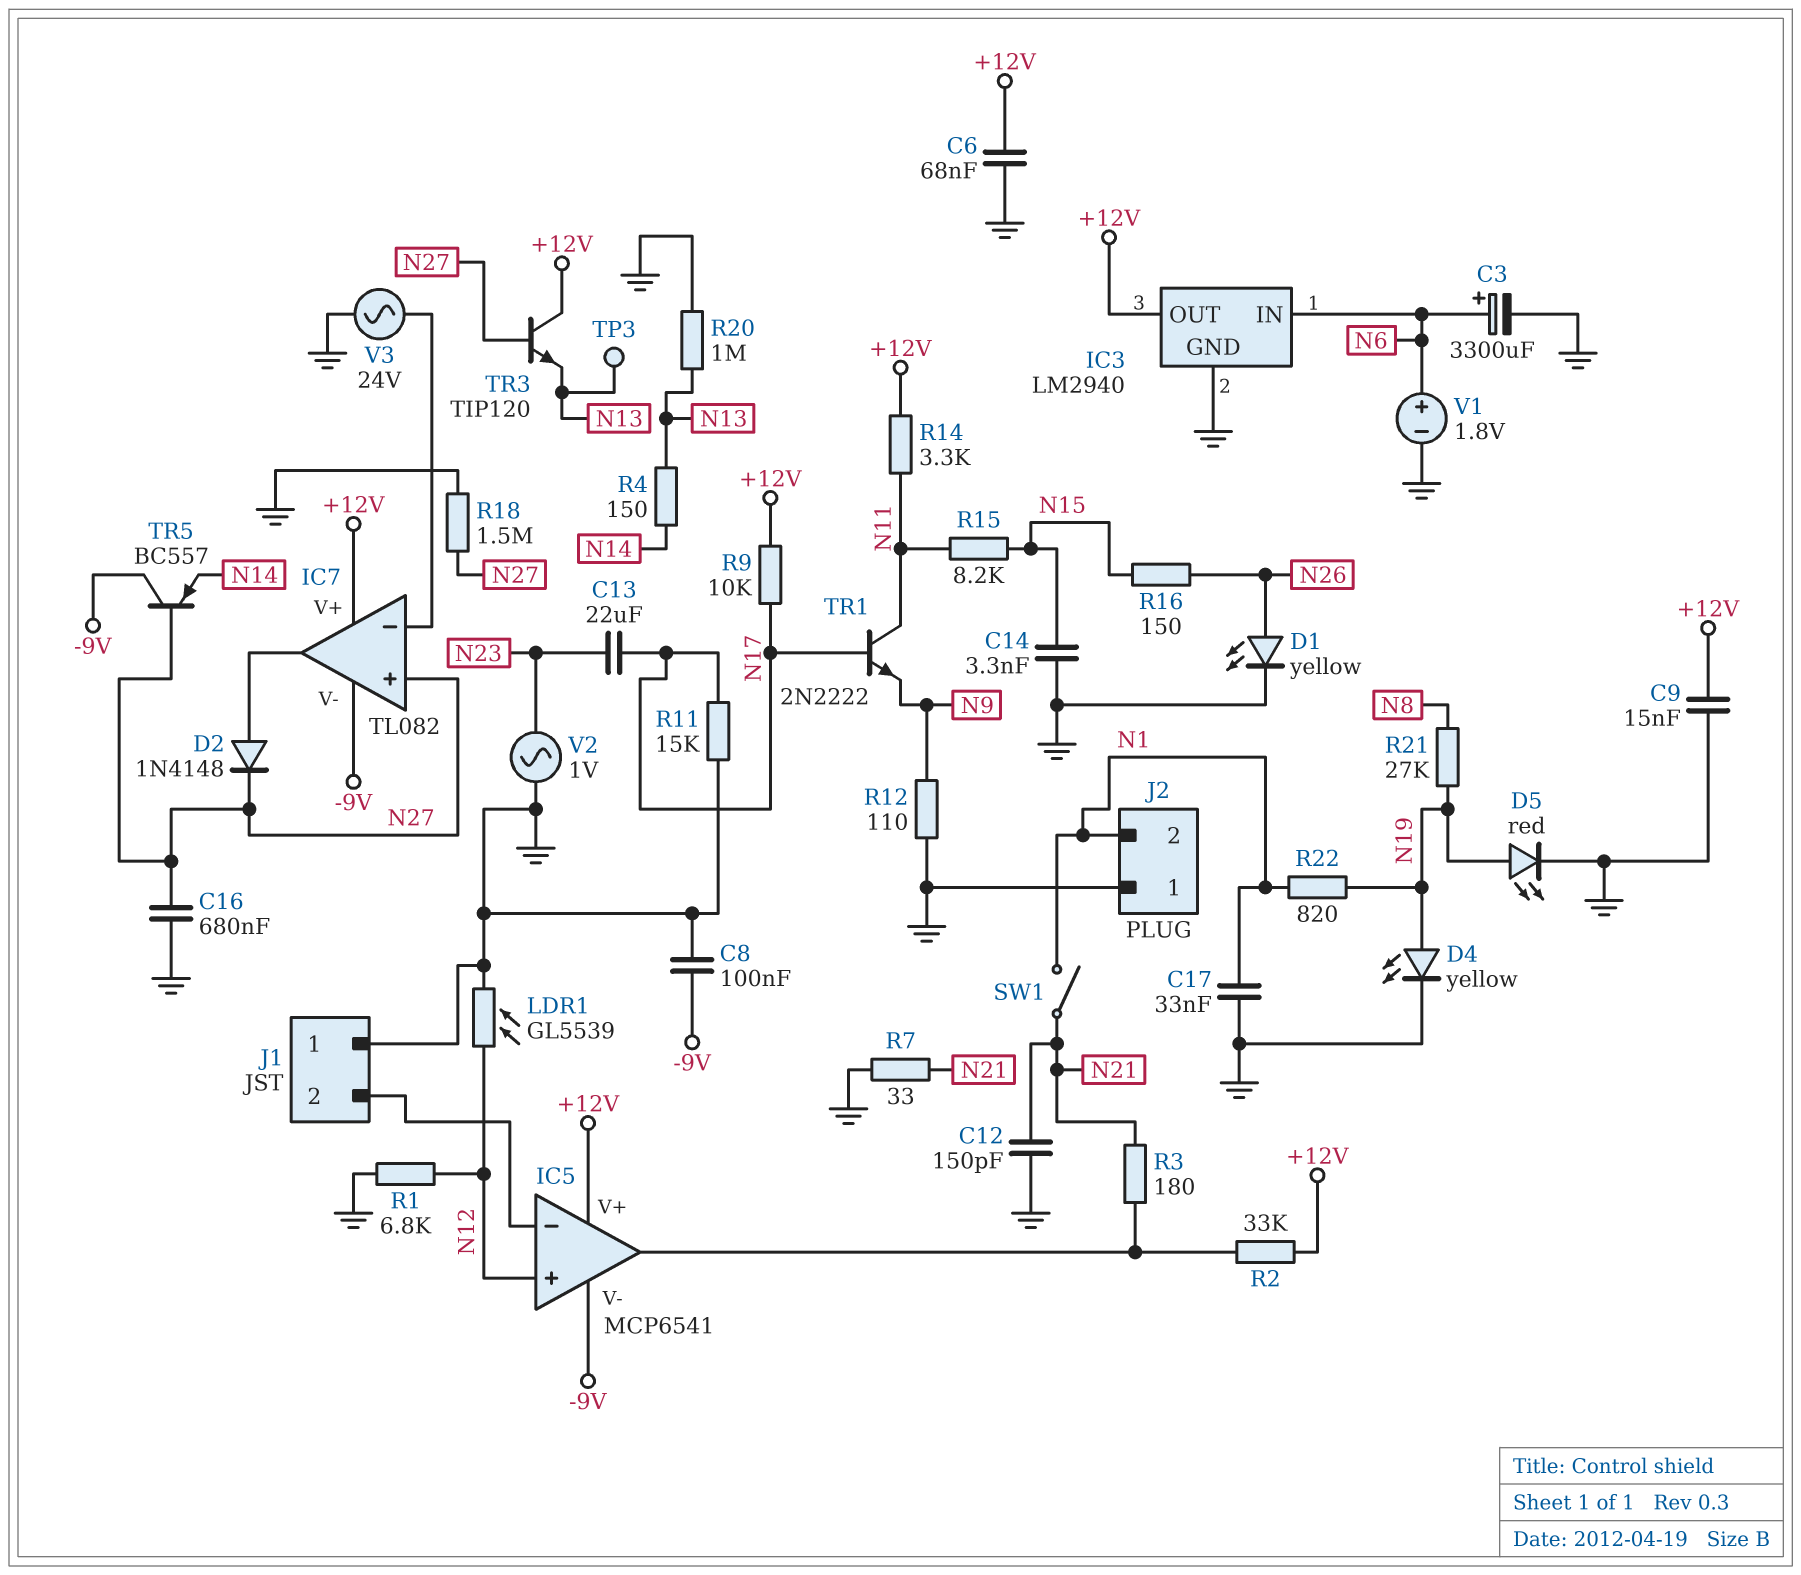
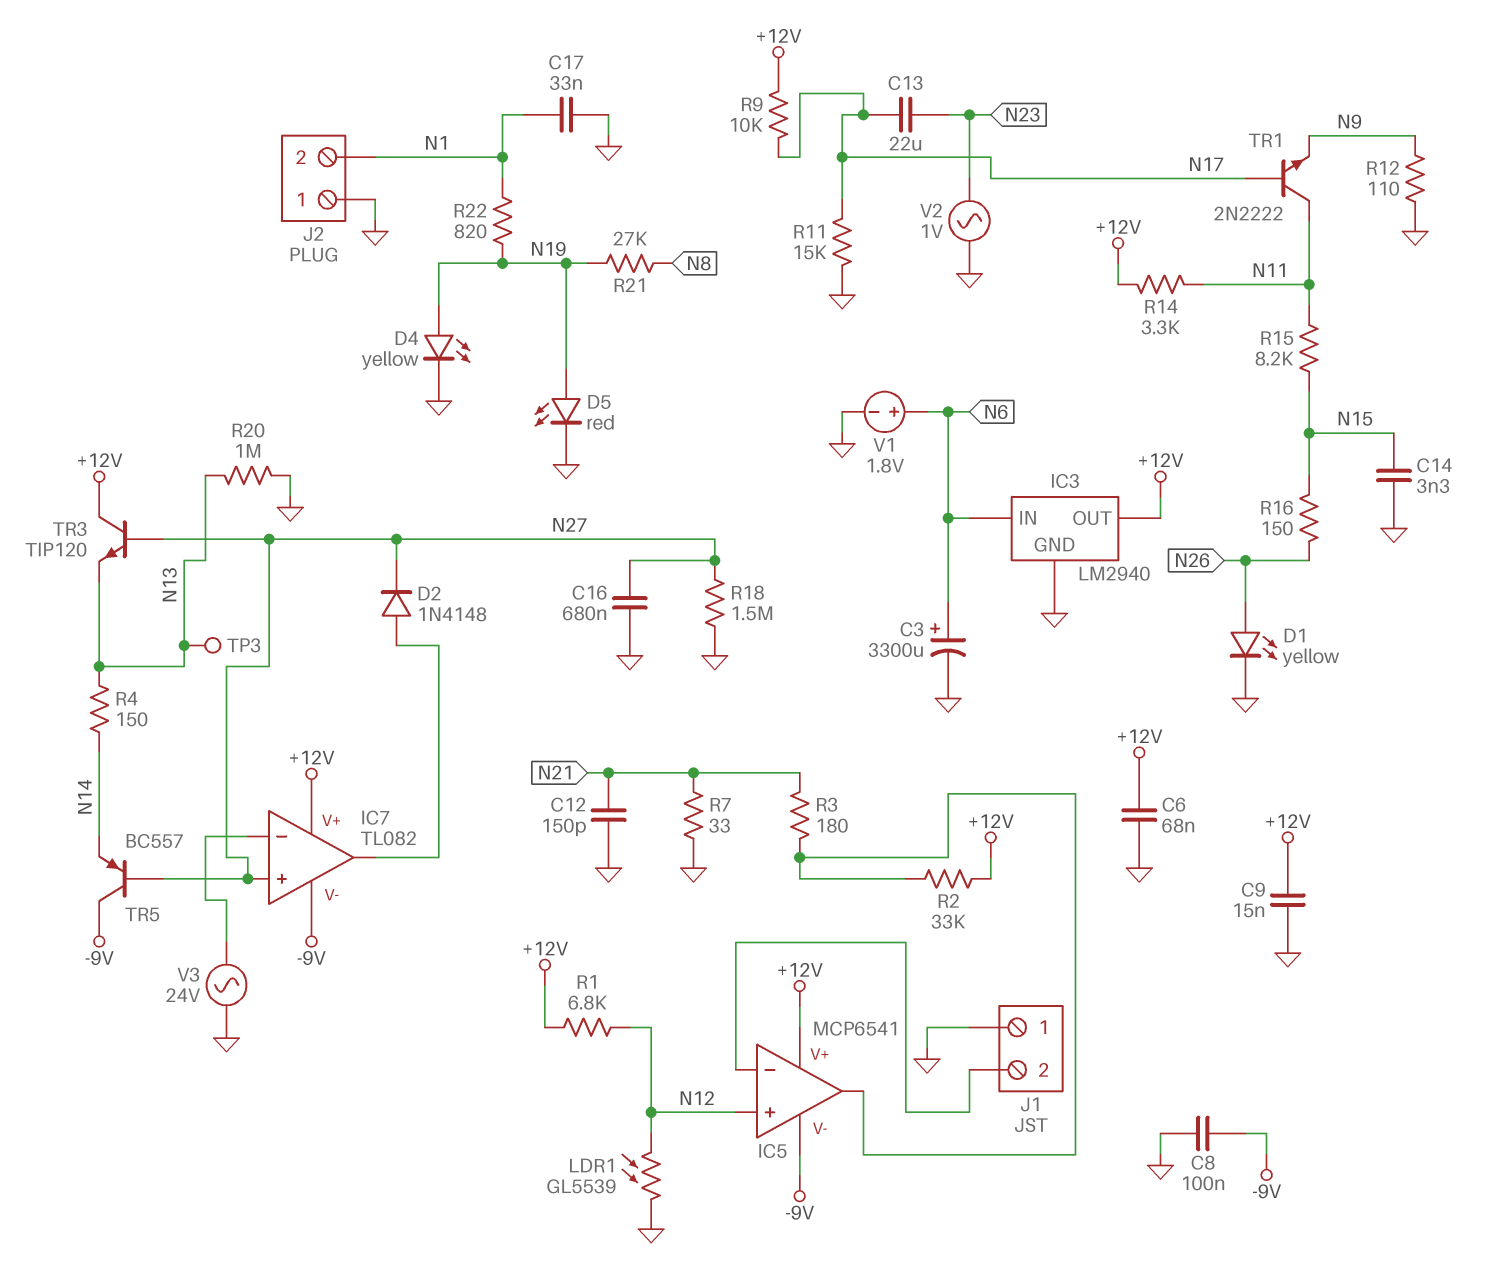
R1: 6.8k (GND, N12) -> 6.8k (+12V, N12)
SW1: switch (N1, N21) -> none

